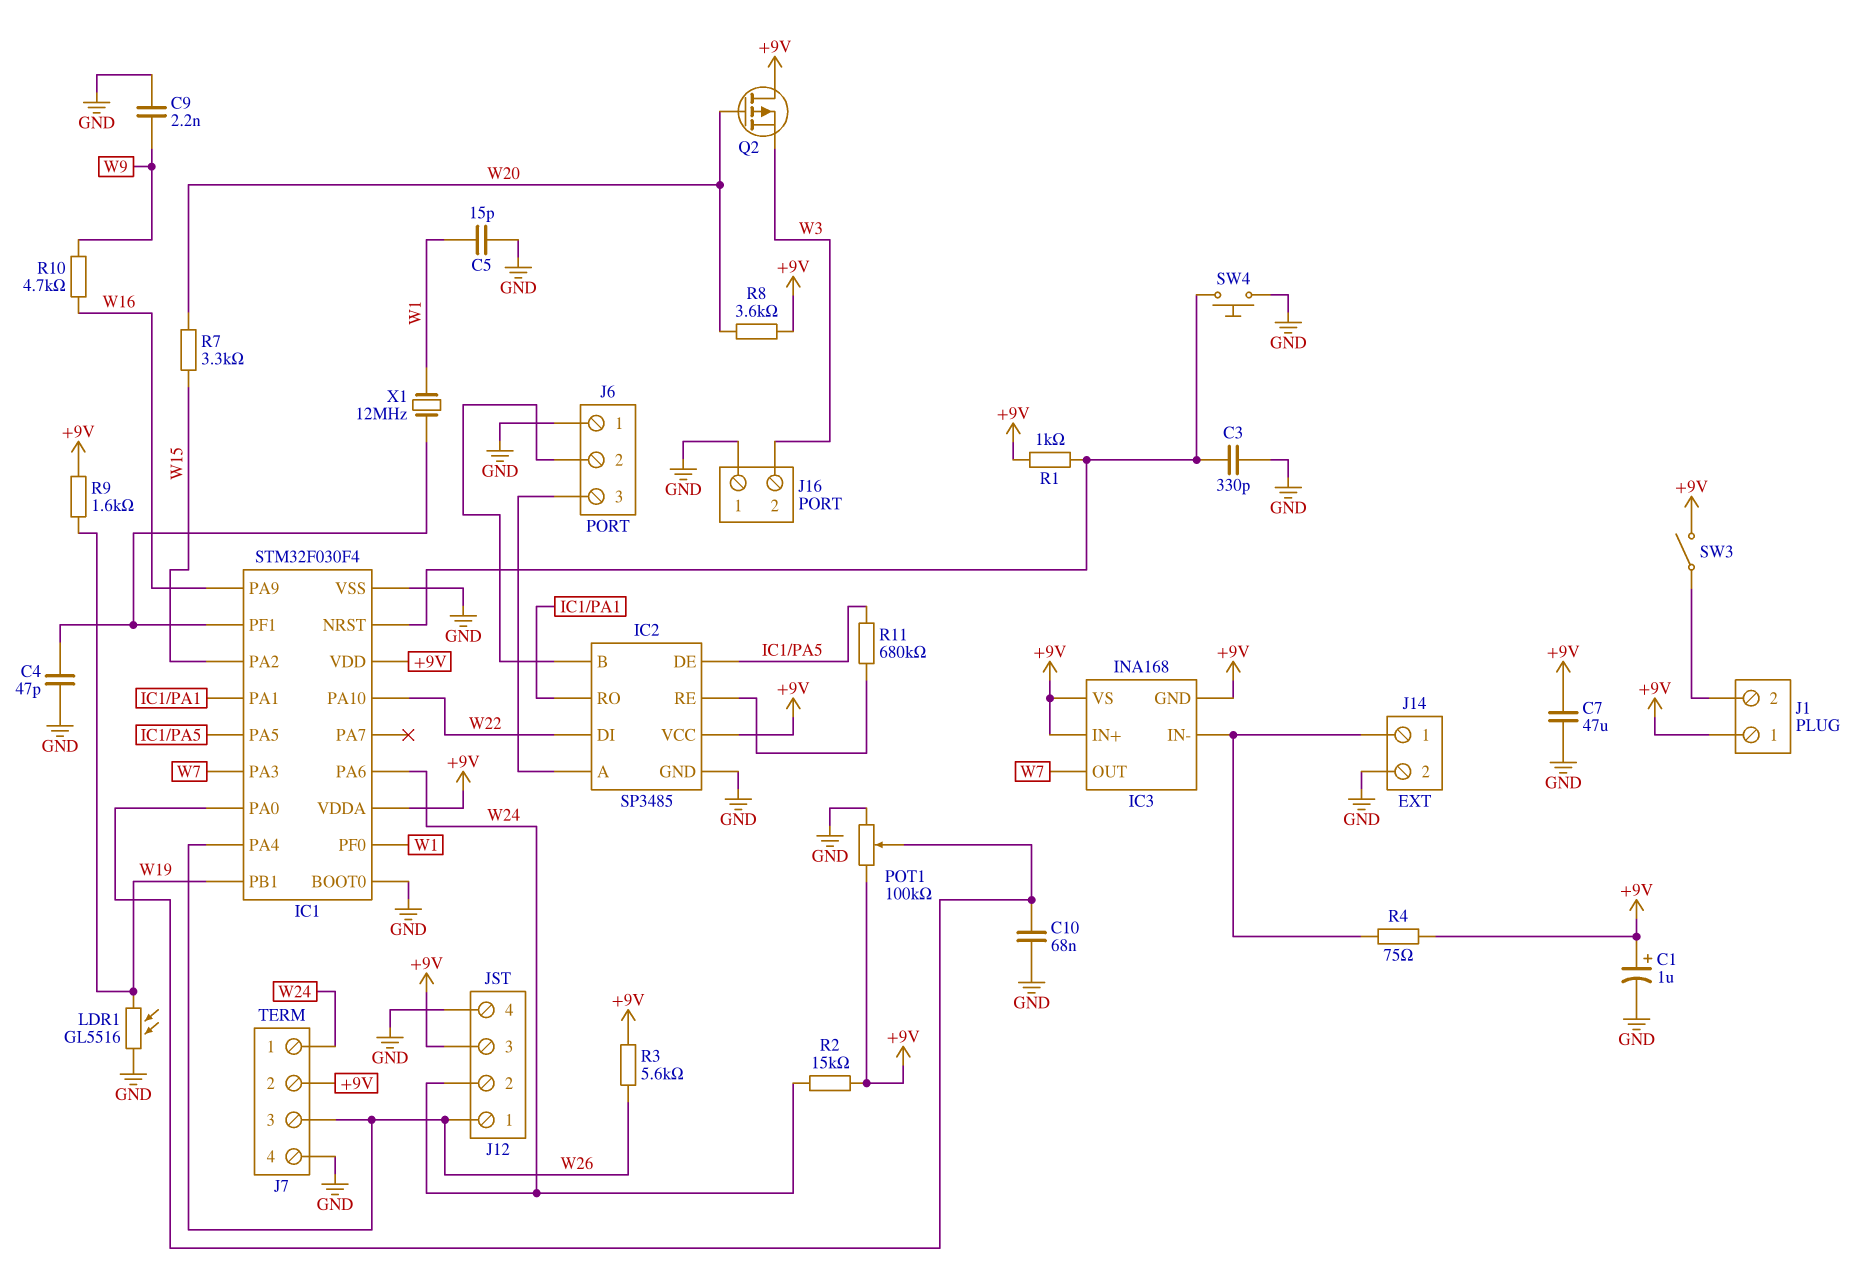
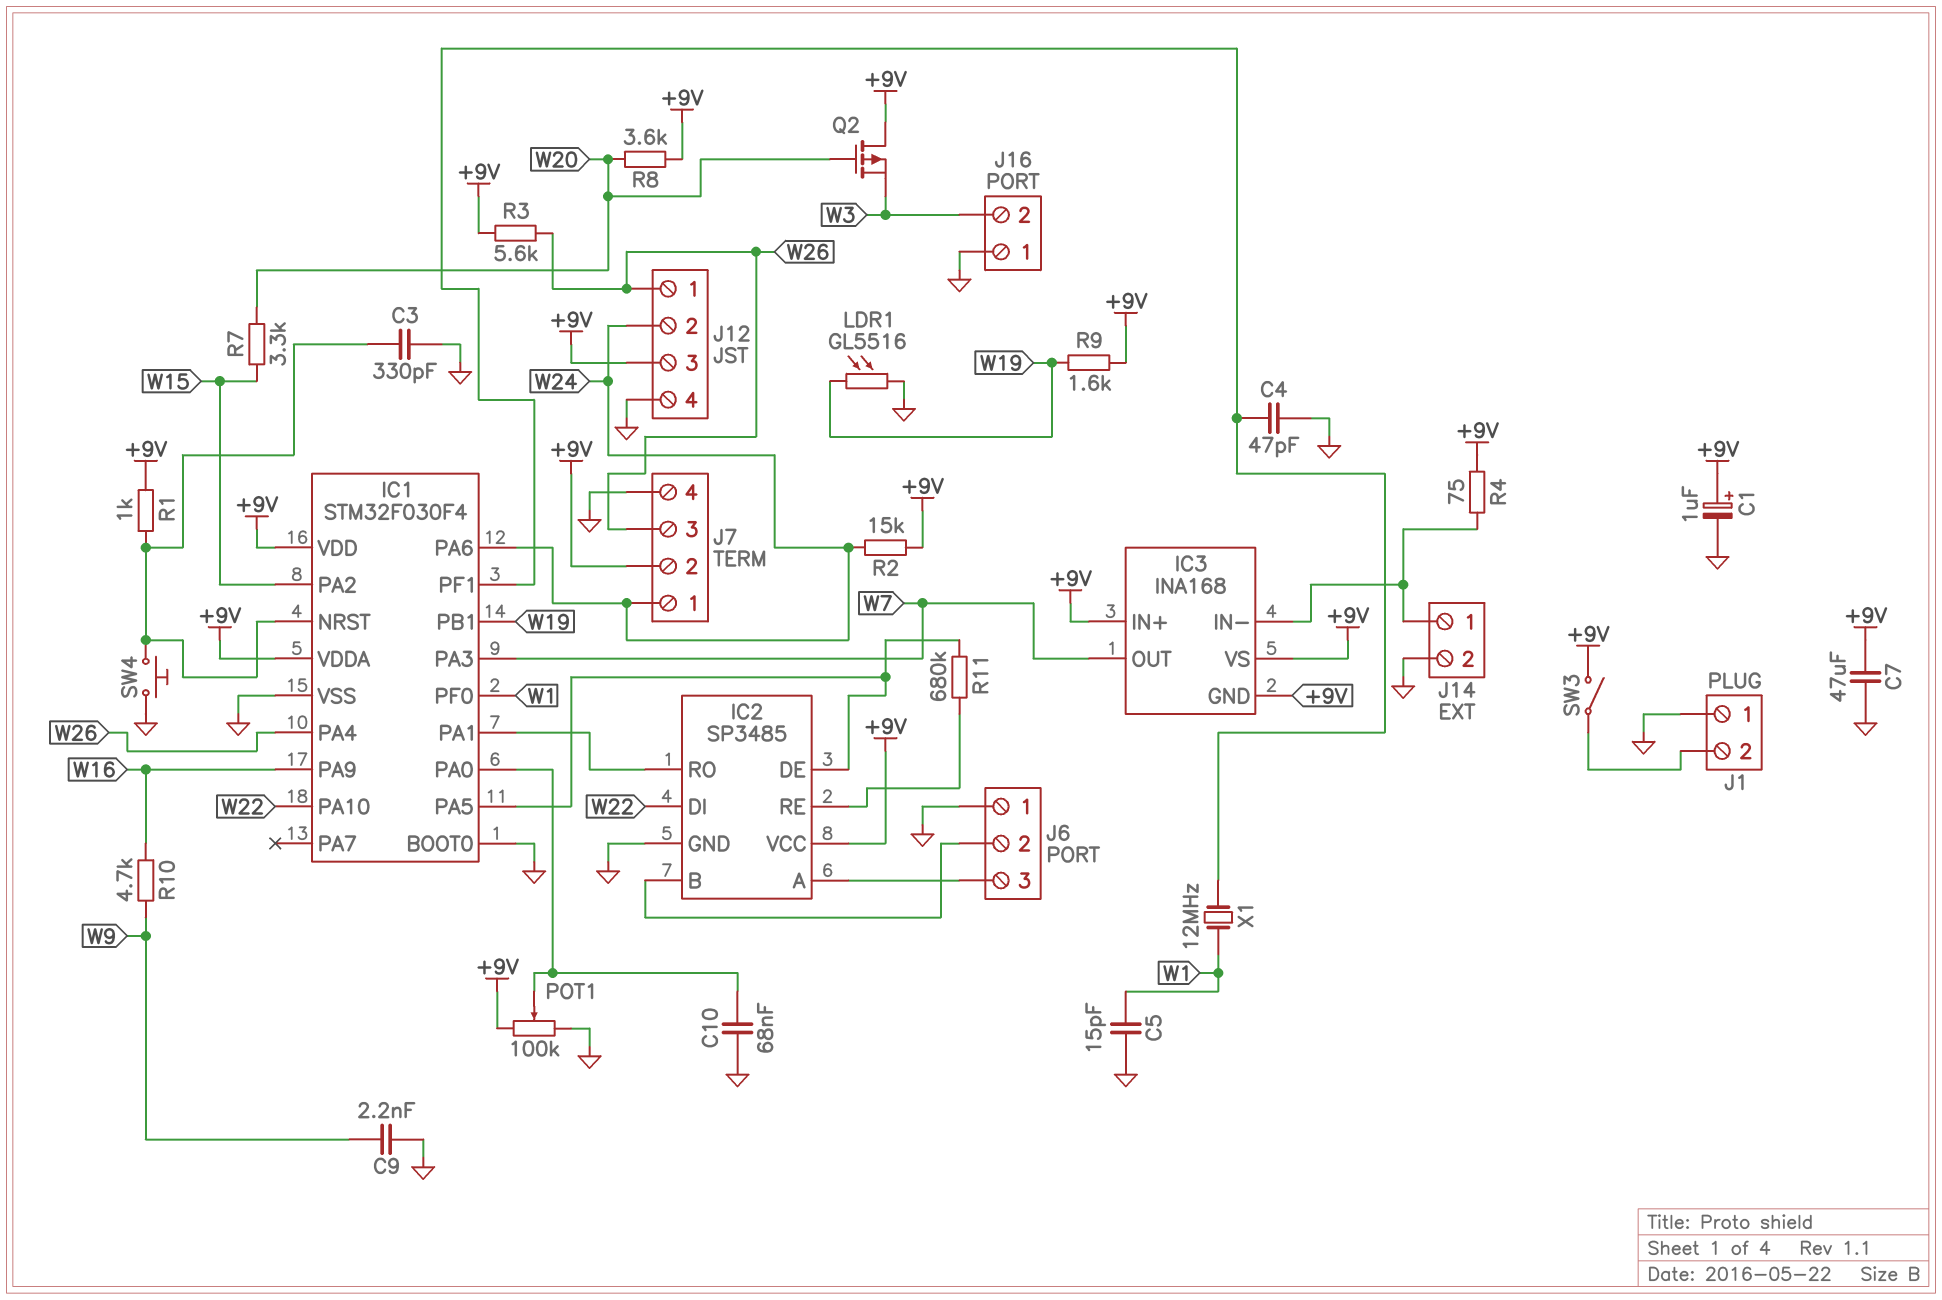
J1 pin 1: +9V -> GND

